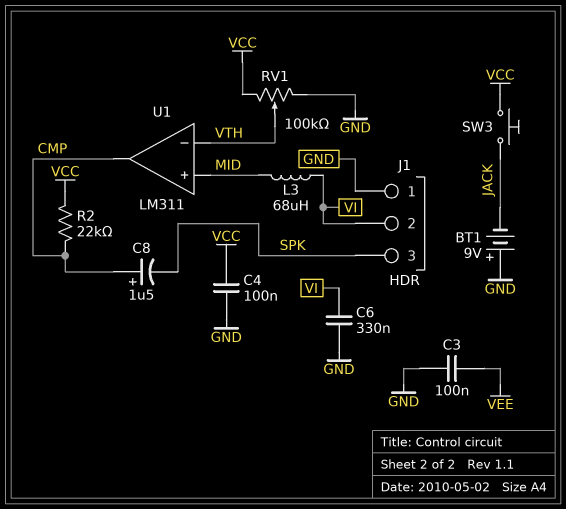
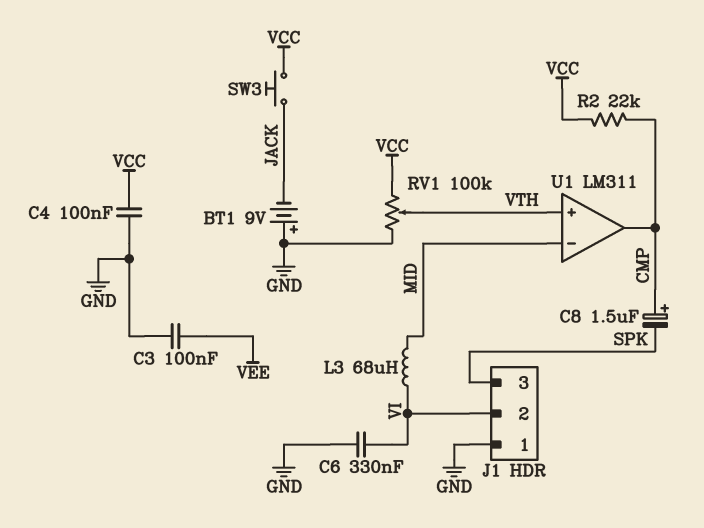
U1 pin in+: MID -> VTH
U1 pin in-: VTH -> MID

